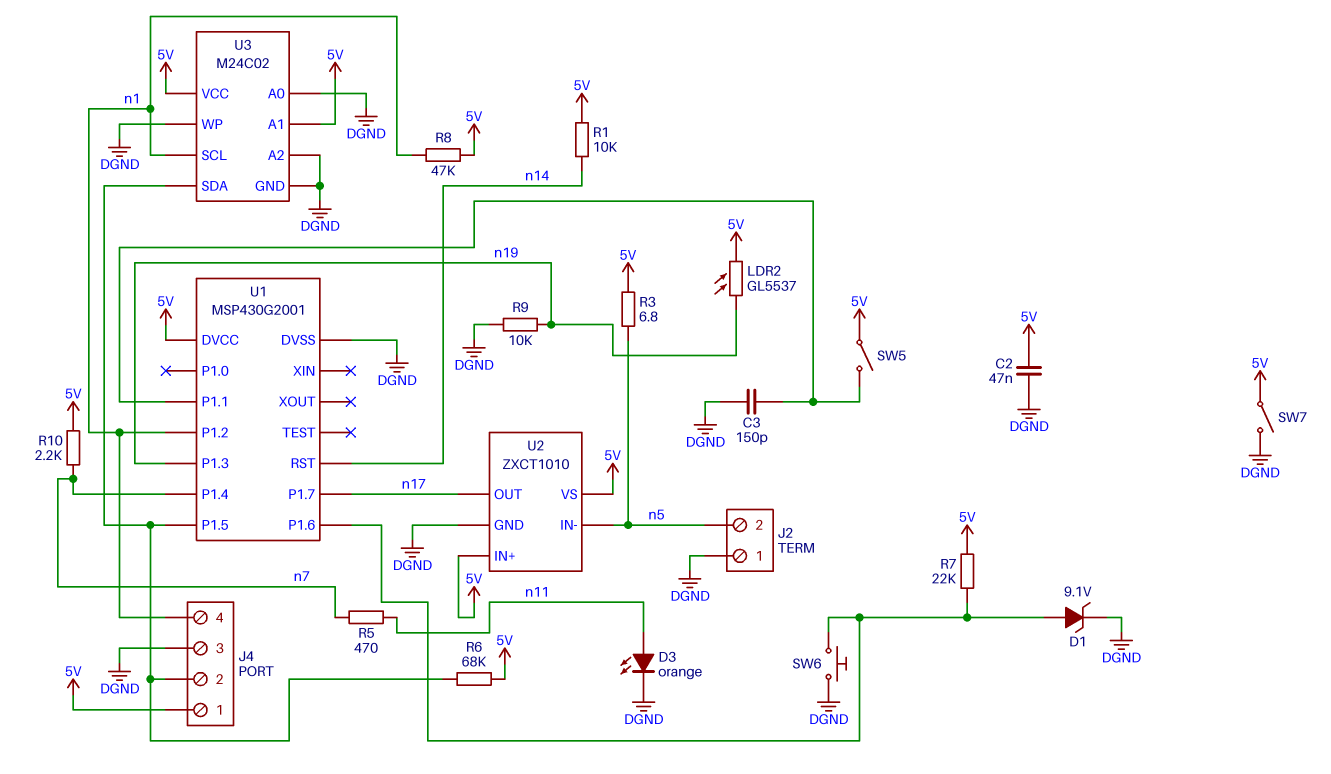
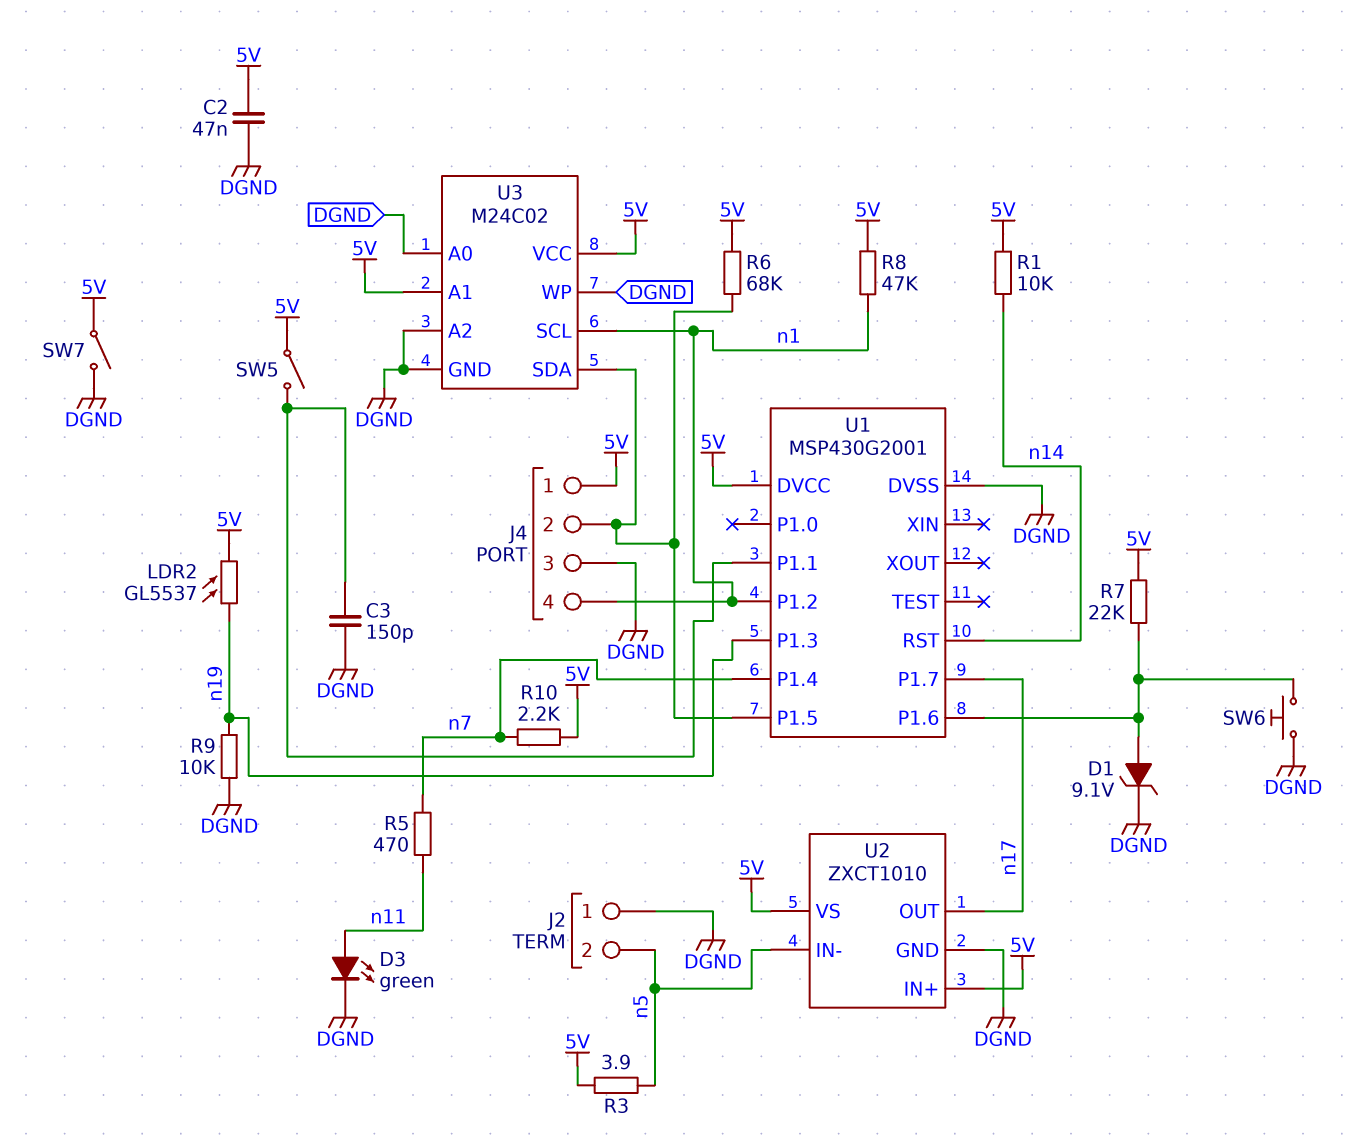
D3: LED orange (A n11, K DGND) -> LED green (A n11, K DGND)
R3: 6.8 (5V, n5) -> 3.9 (5V, n5)

